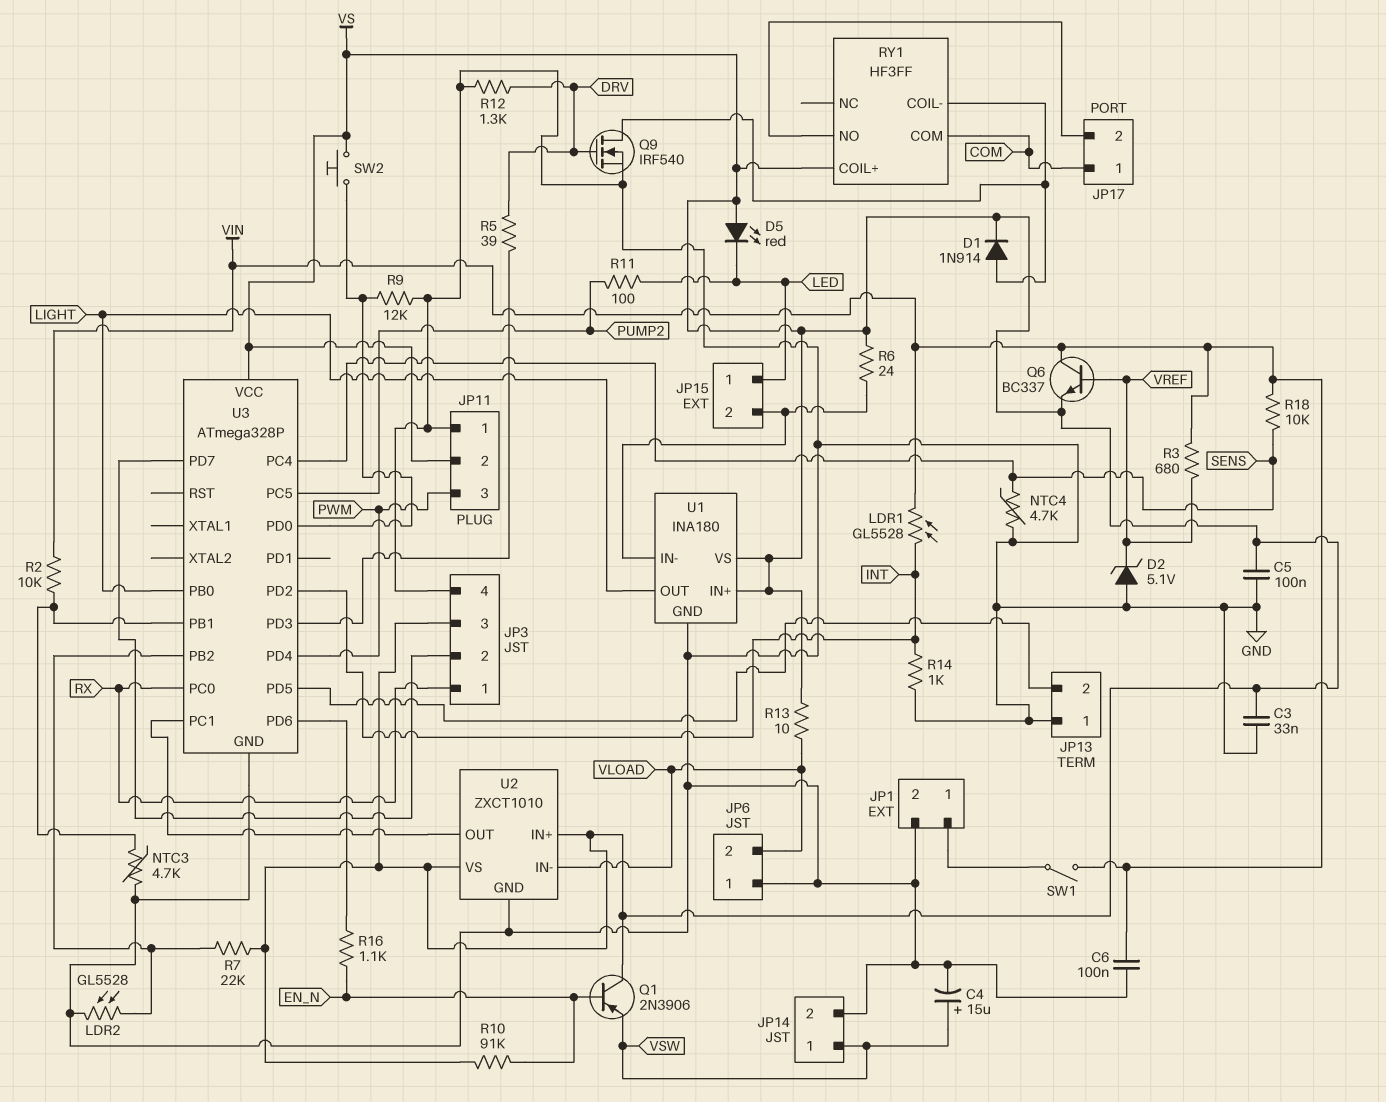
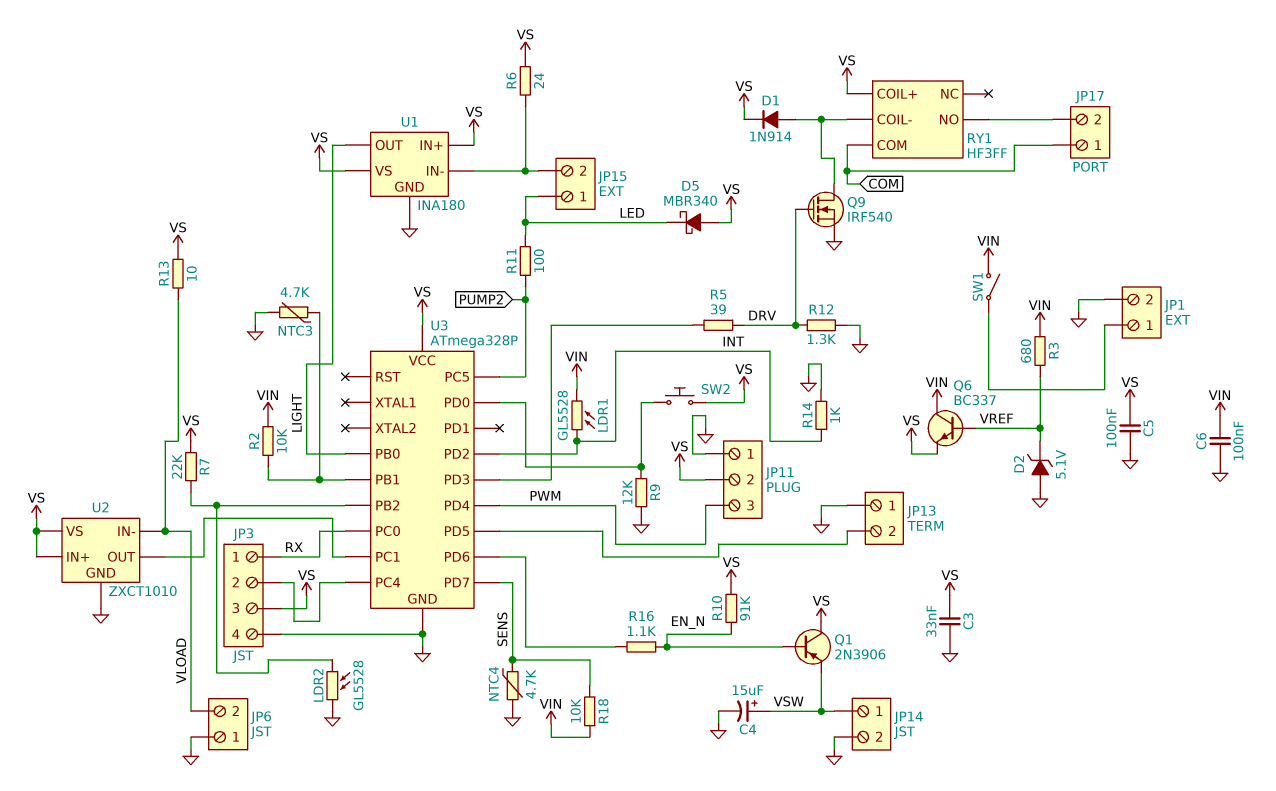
D5: LED red (A VS, K LED) -> schottky MBR340 (A VS, K LED)
U3 pin PC4: SENS -> JP3/2
U3 pin PD7: JP3/2 -> SENS

